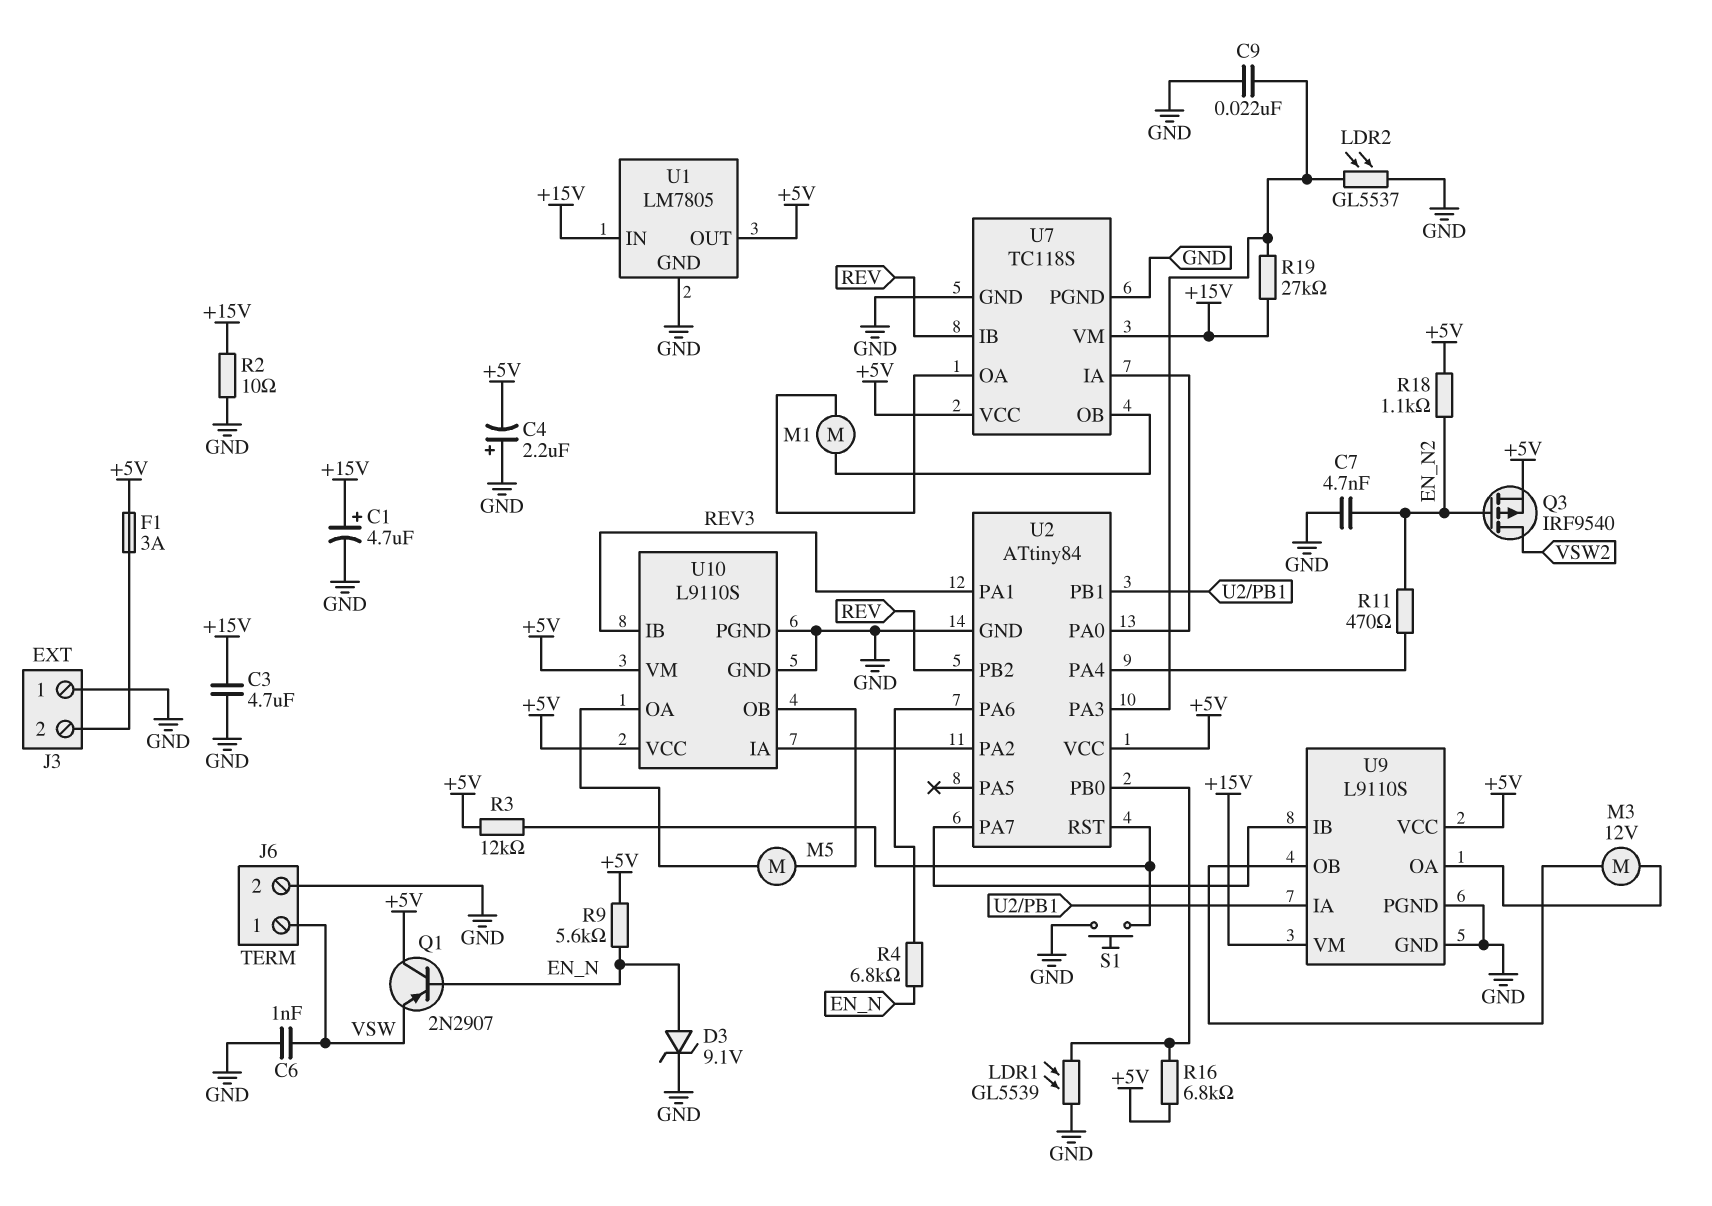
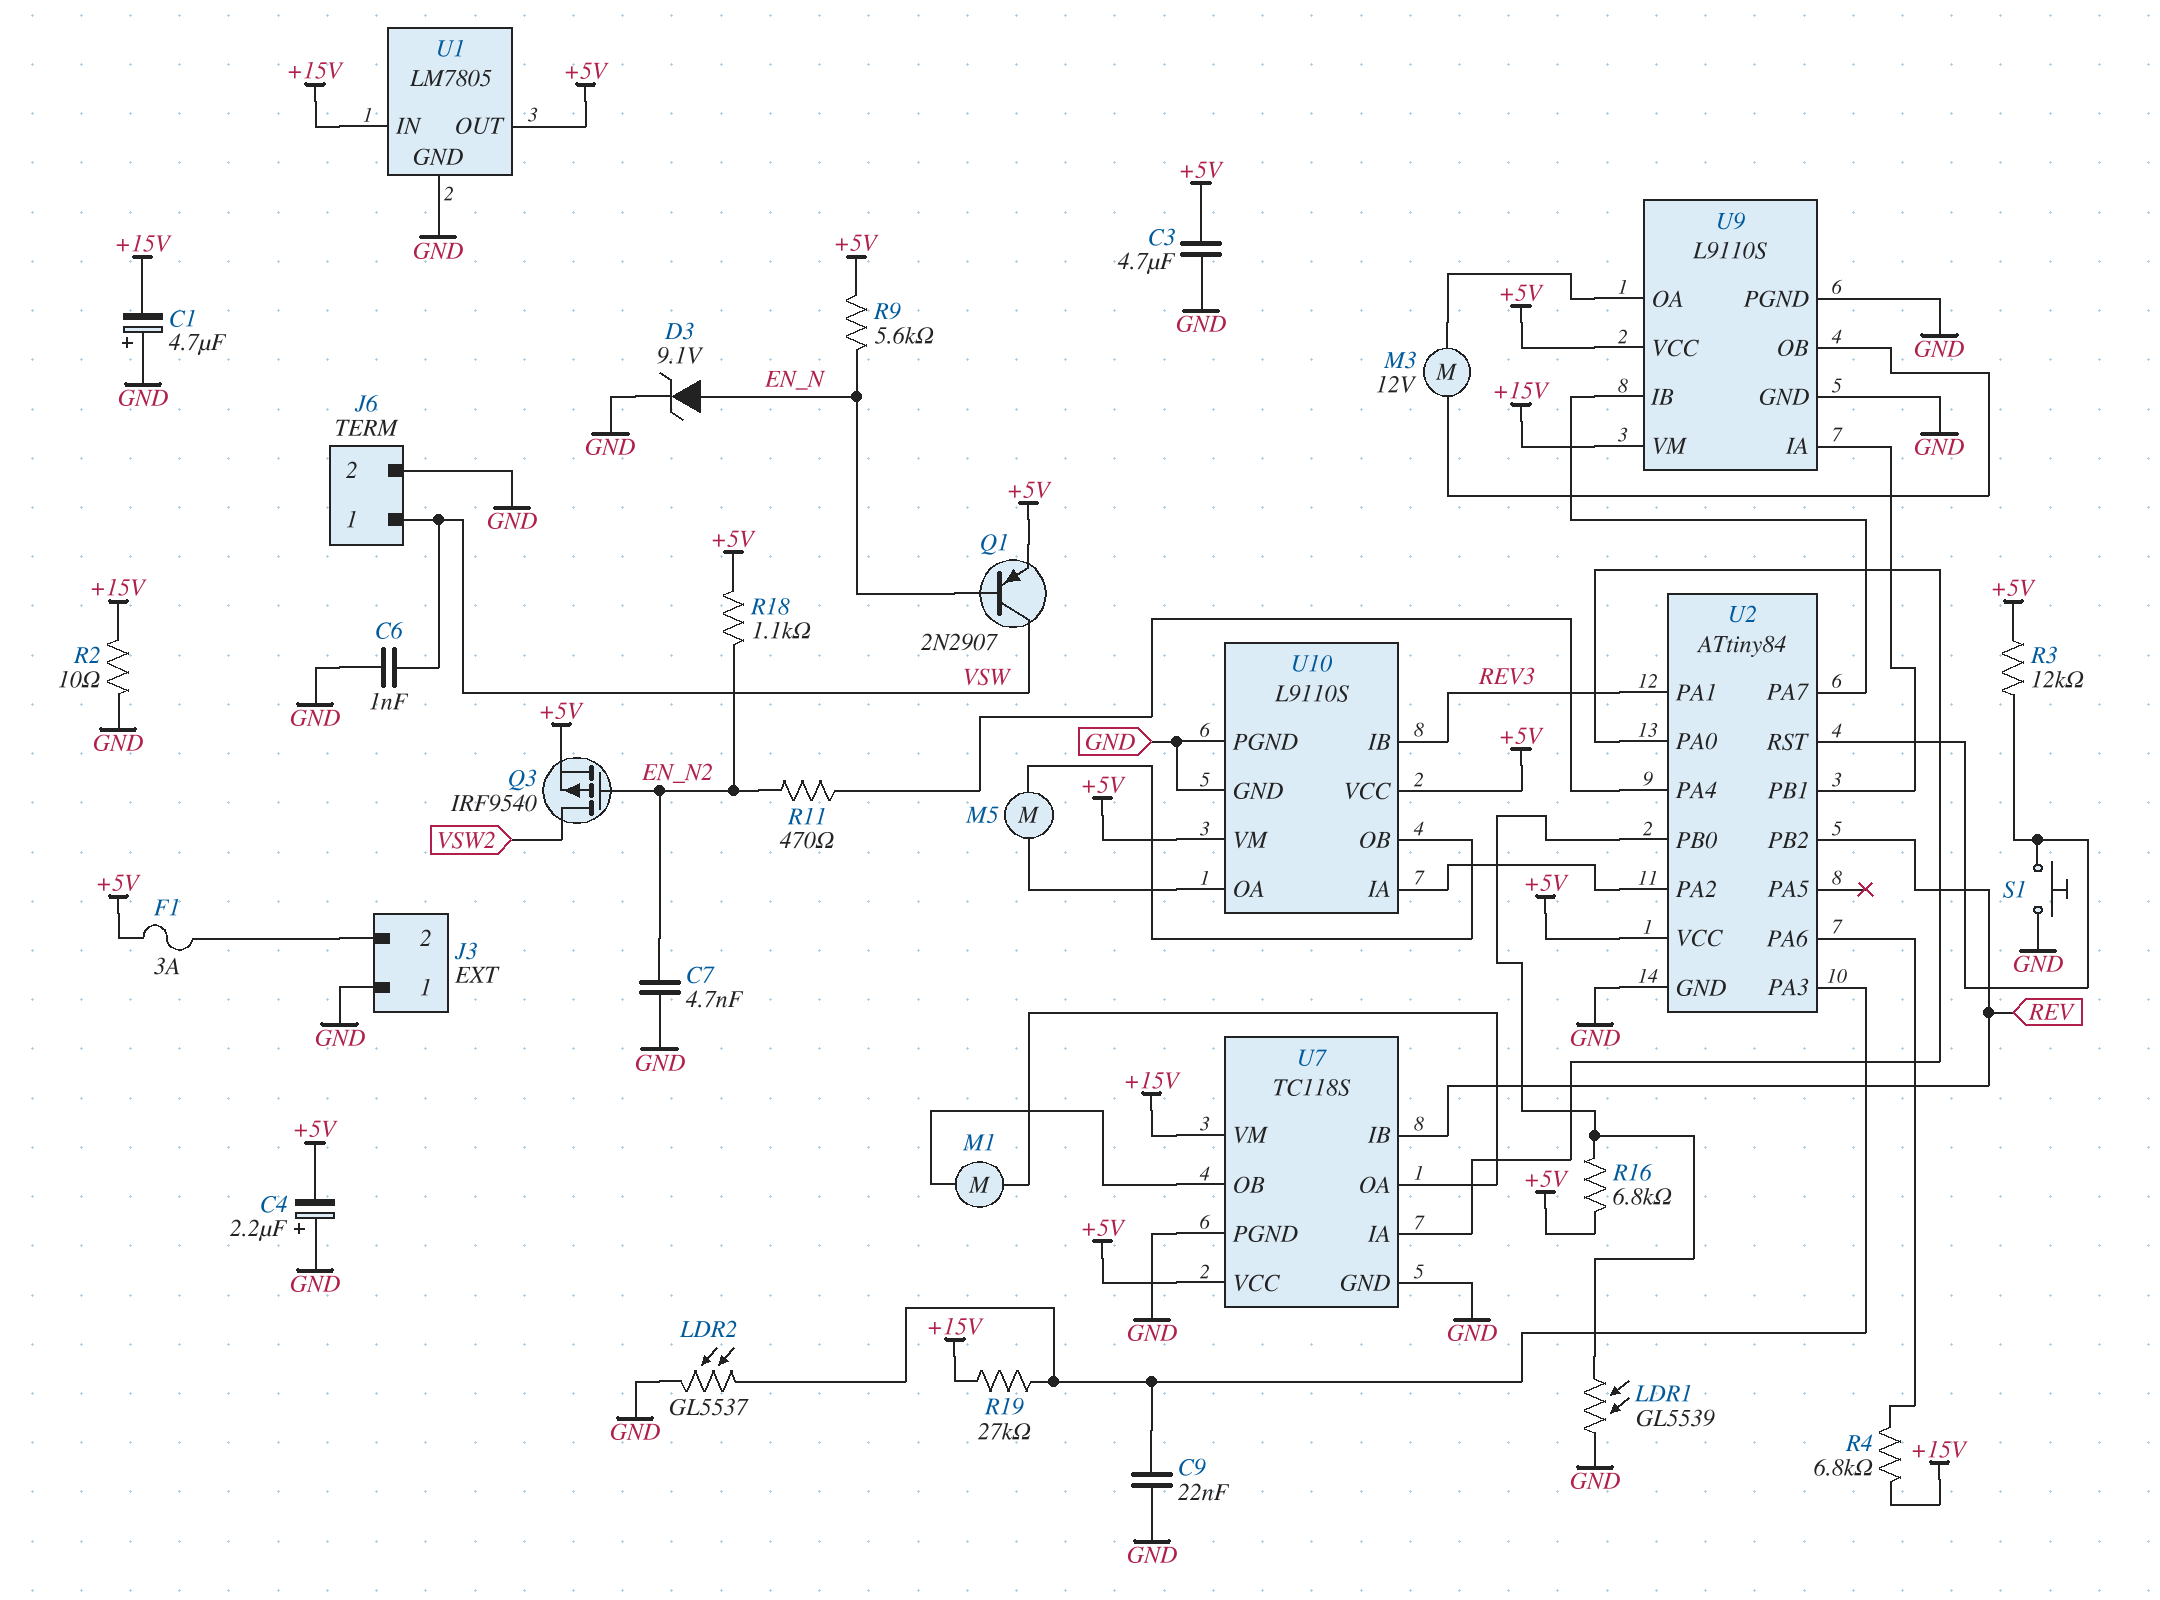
C1: 4.7uF (plus +15V, minus GND) -> 4.7uF (plus GND, minus +15V)
C3: 4.7uF (+15V, GND) -> 4.7uF (+5V, GND)
Q1: PNP 2N2907 (B EN_N, C +5V, E VSW) -> PNP 2N2907 (B EN_N, C VSW, E +5V)
R4: 6.8k (EN_N, U2/PA6) -> 6.8k (+15V, U2/PA6)

